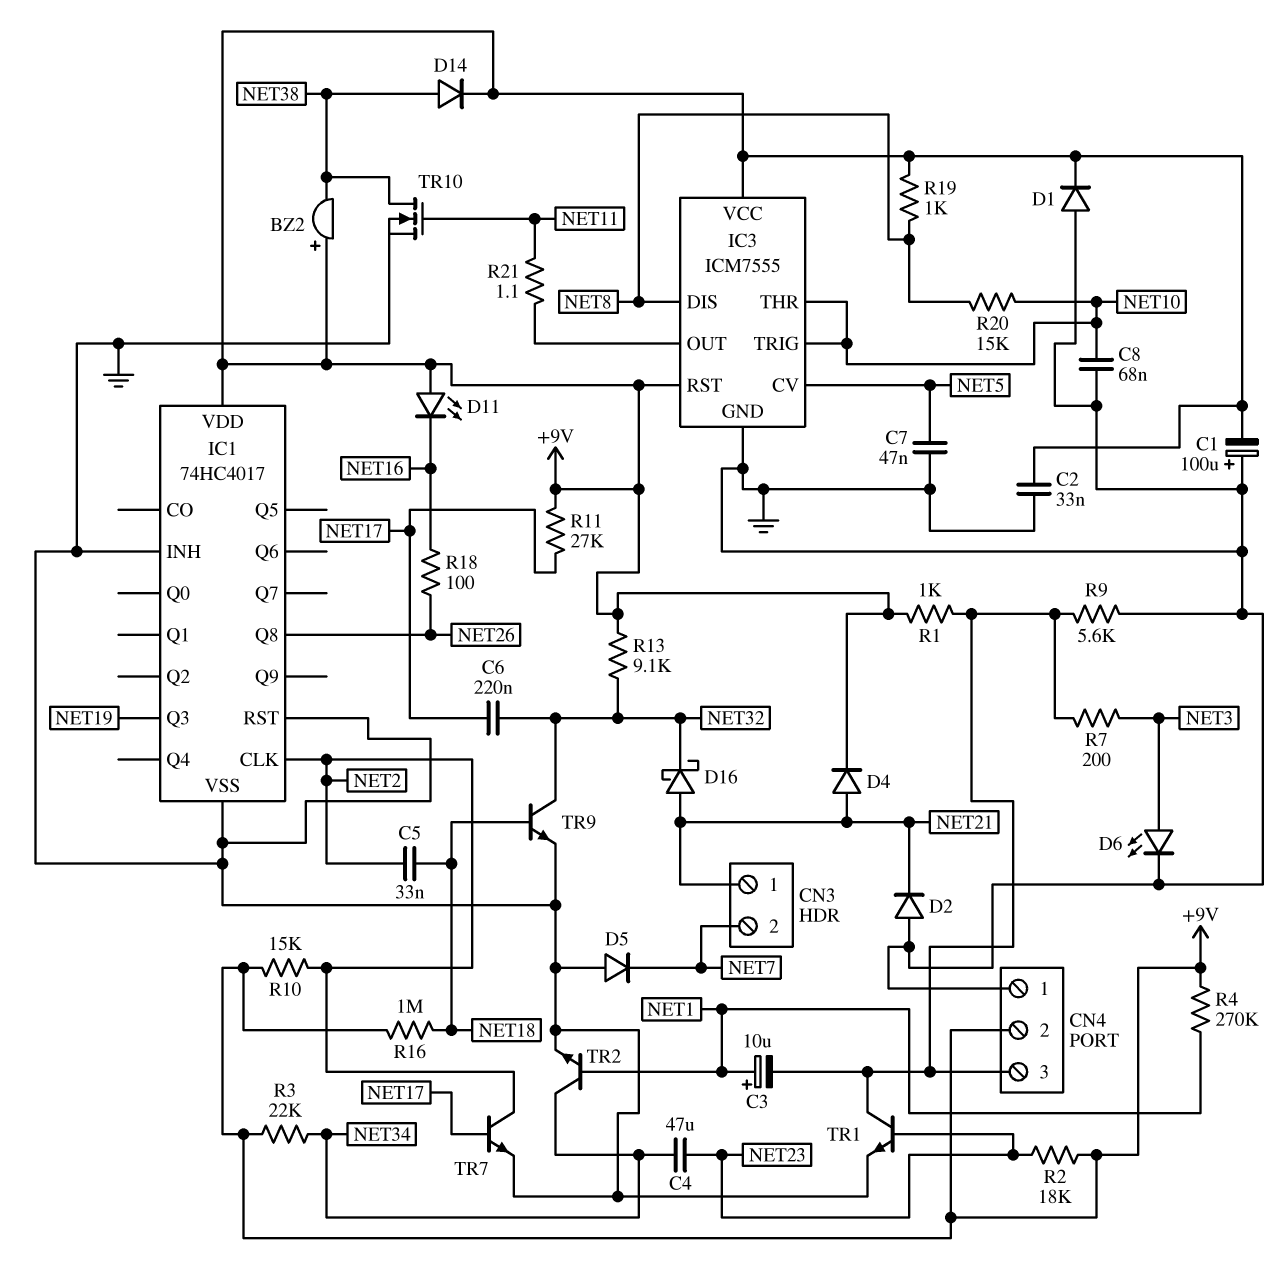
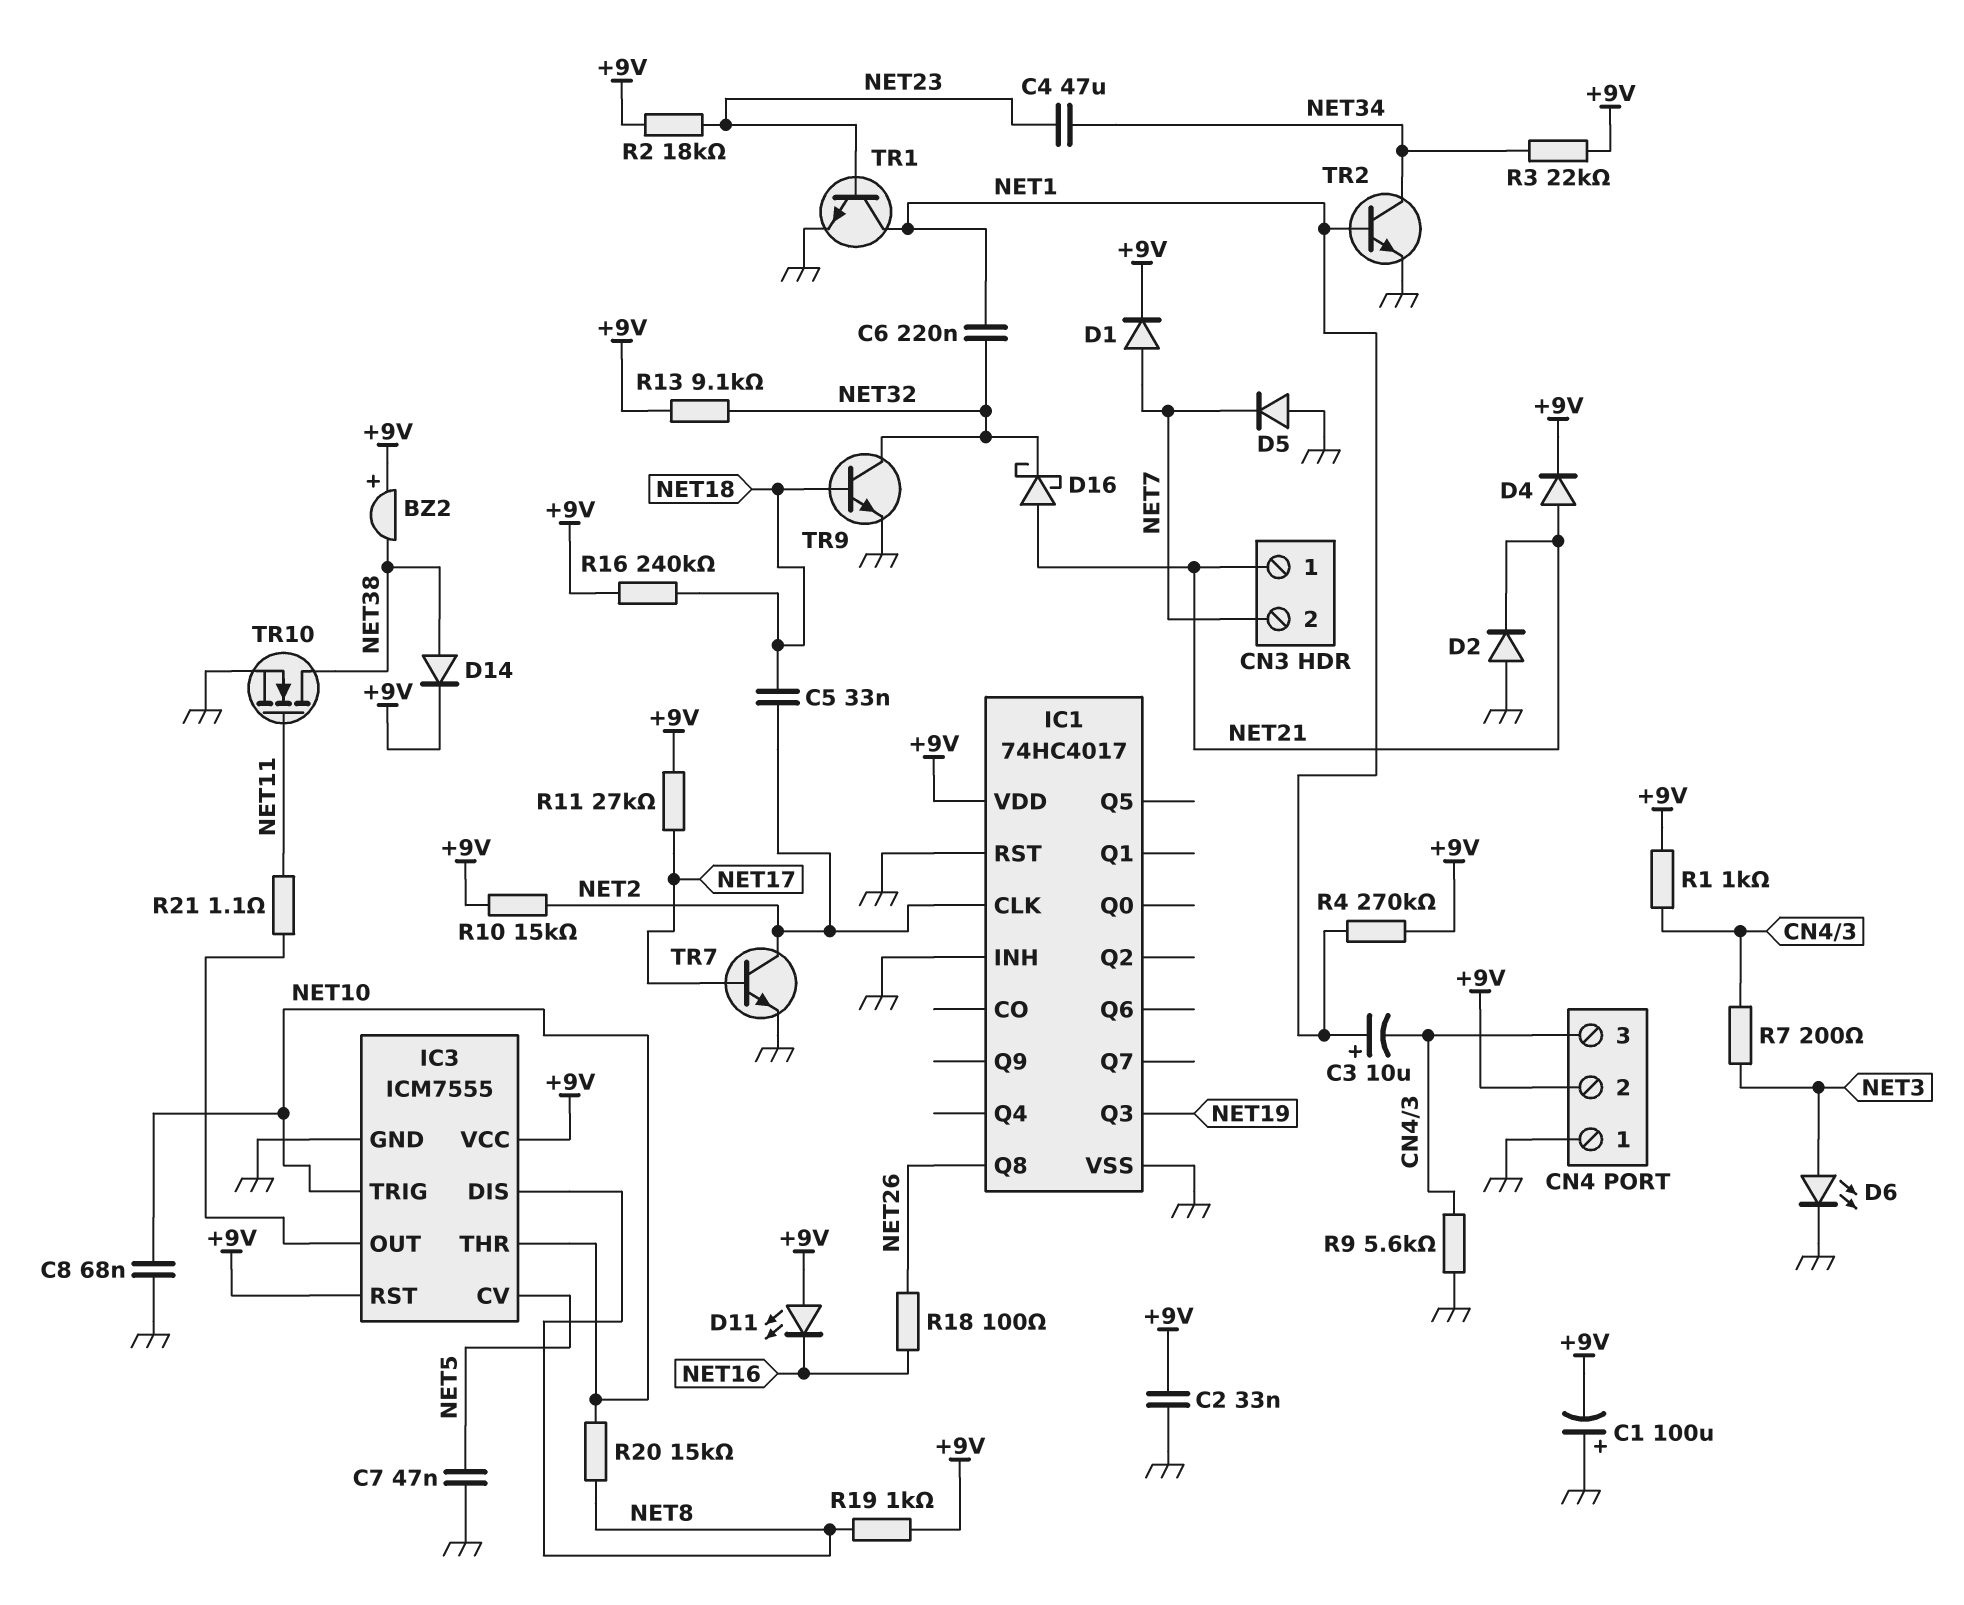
C6: 220nF (NET17, NET32) -> 220nF (NET1, NET32)
D1: diode (A GND, K +9V) -> diode (A NET7, K +9V)
R16: 1M (+9V, NET18) -> 240k (+9V, NET18)
TR1: NPN (B NET23, C CN4/3, E GND) -> NPN (B NET23, C NET1, E GND)

